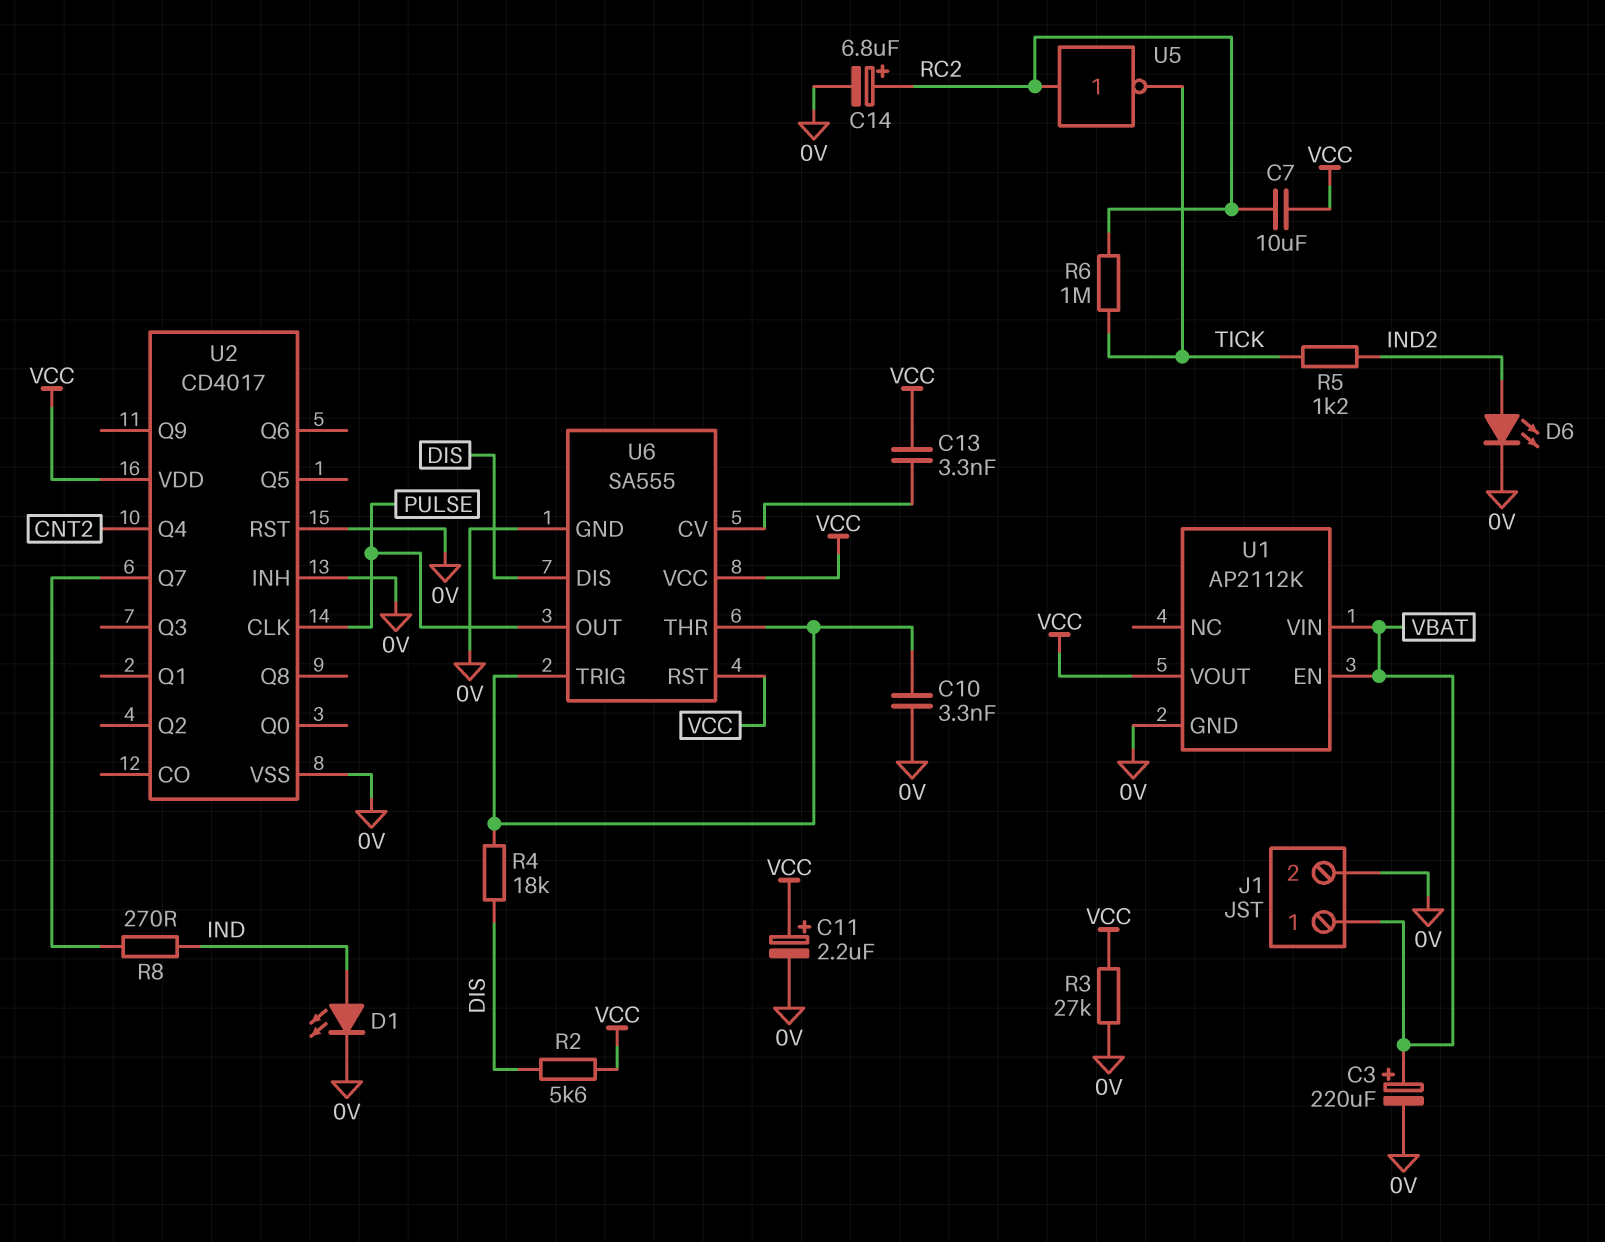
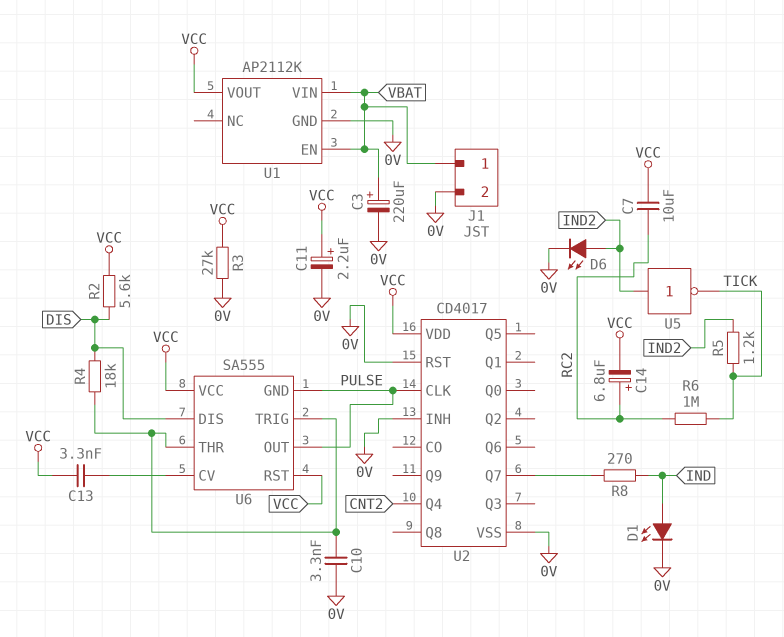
C14: 6.8uF (plus RC2, minus 0V) -> 6.8uF (plus RC2, minus VCC)
U5: NOT (in RC2, out TICK) -> NOT (in IND2, out TICK)
U6 pin GND: 0V -> PULSE

